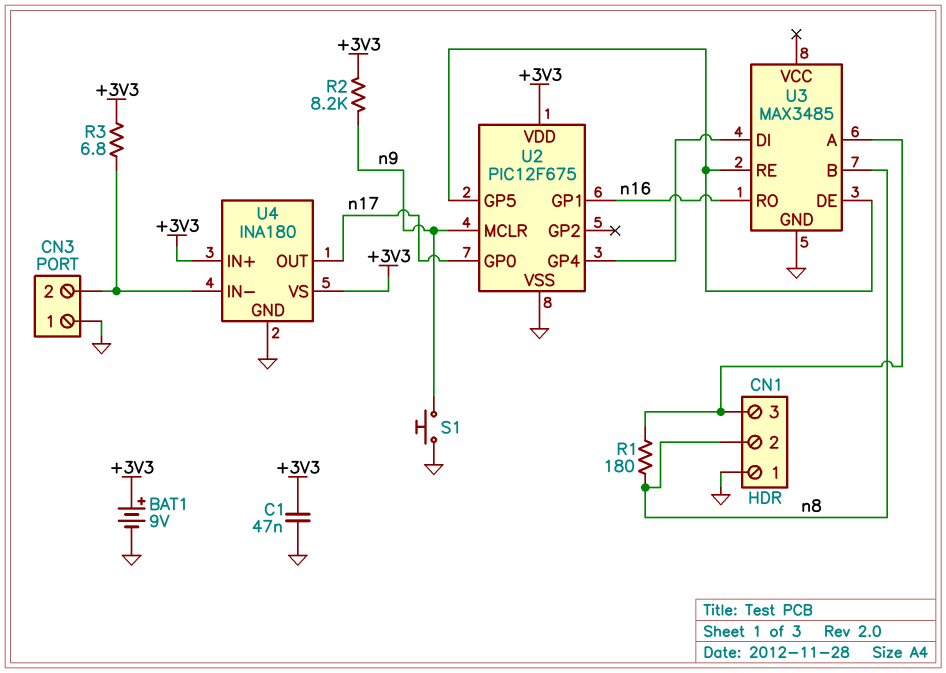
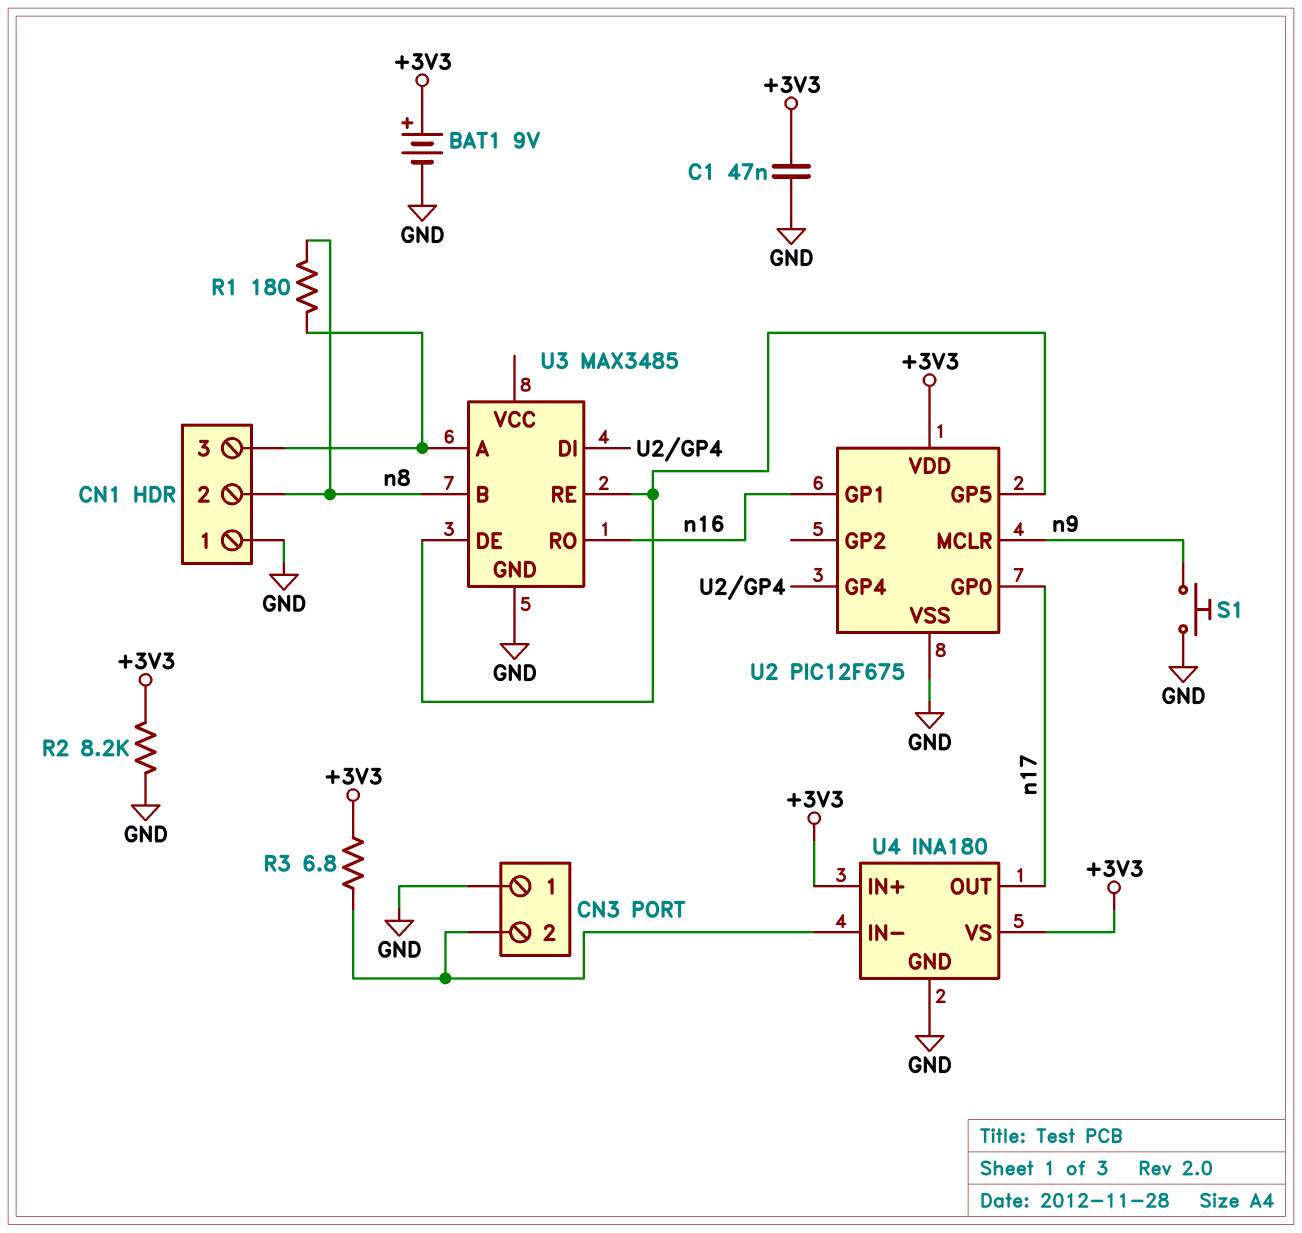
R2: 8.2k (+3V3, n9) -> 8.2k (+3V3, GND)

